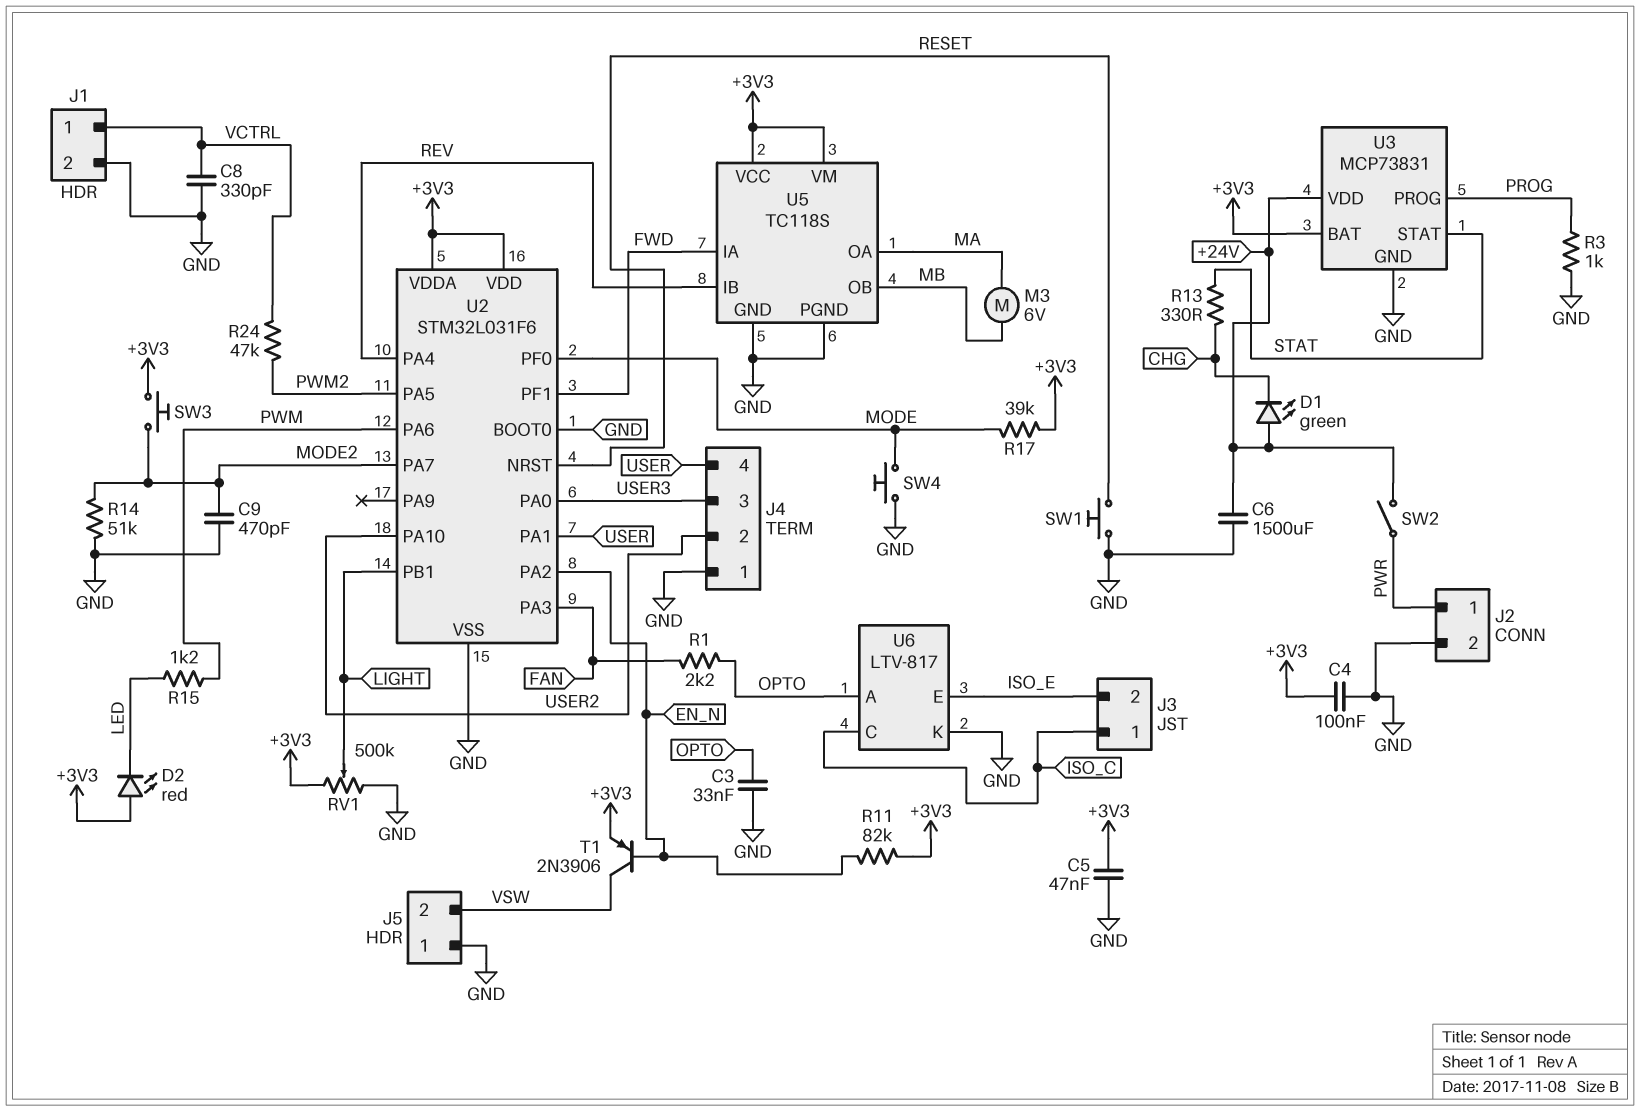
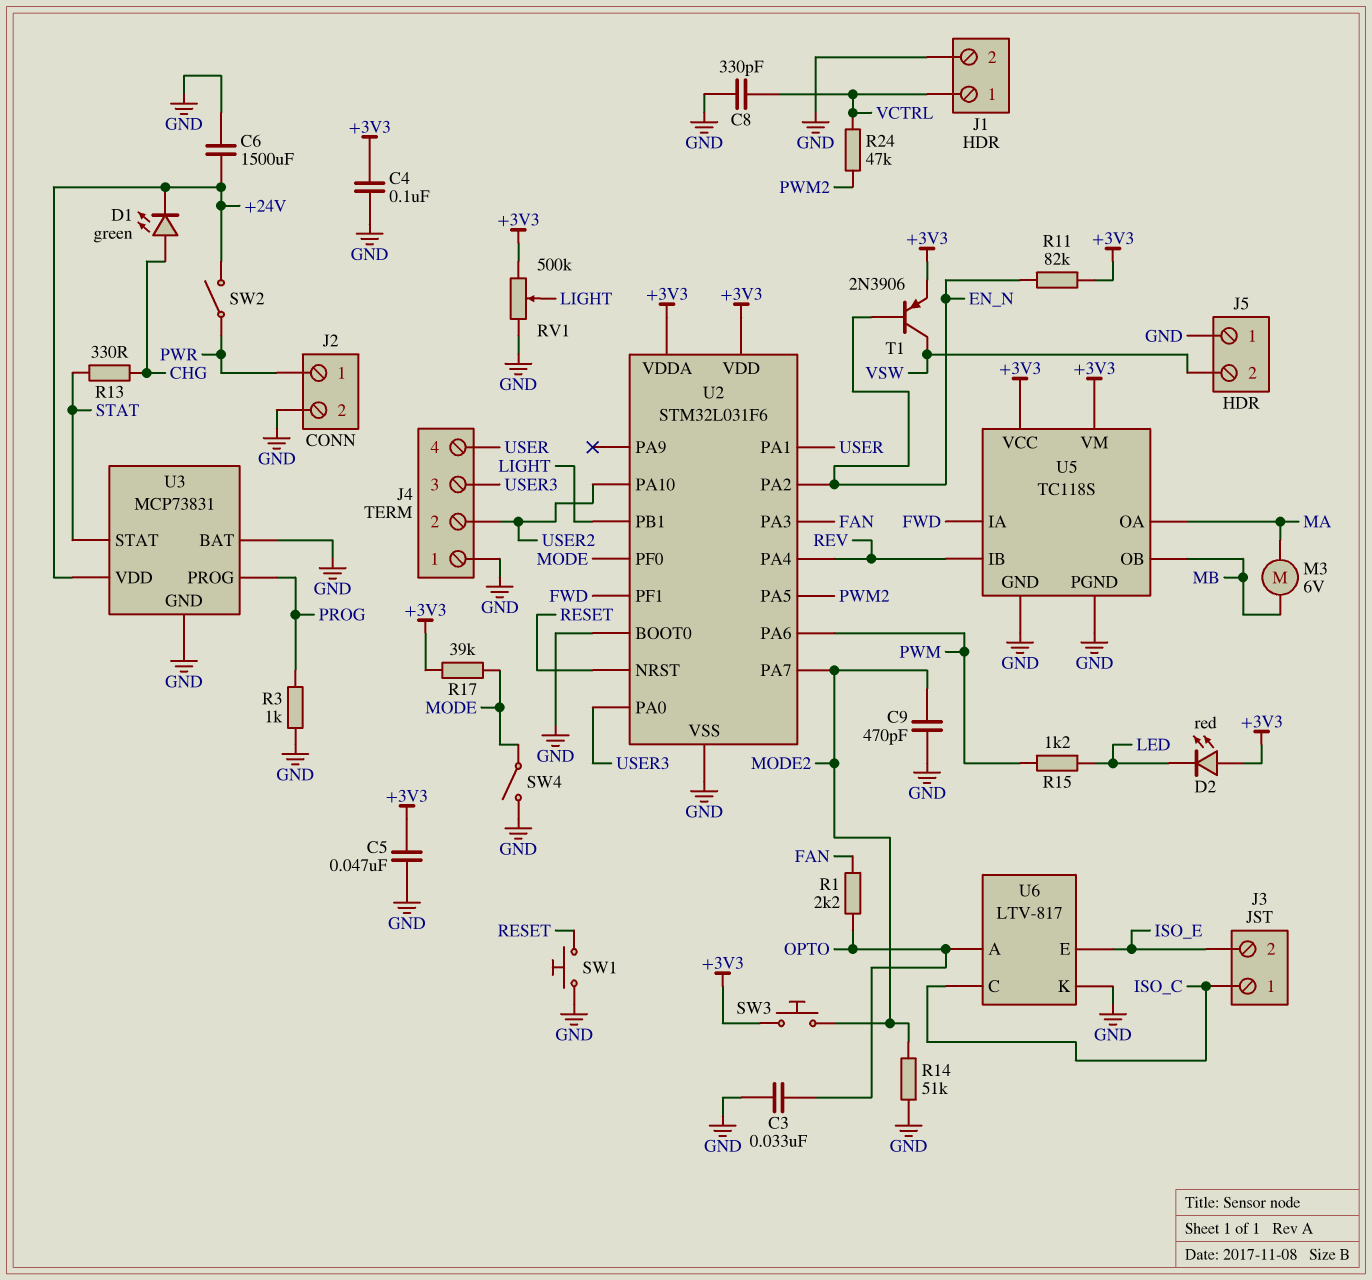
D1: LED green (A +24V, K CHG) -> LED green (A CHG, K +24V)
SW4: button (GND, MODE) -> switch (GND, MODE)
U3 pin BAT: +3V3 -> GND

